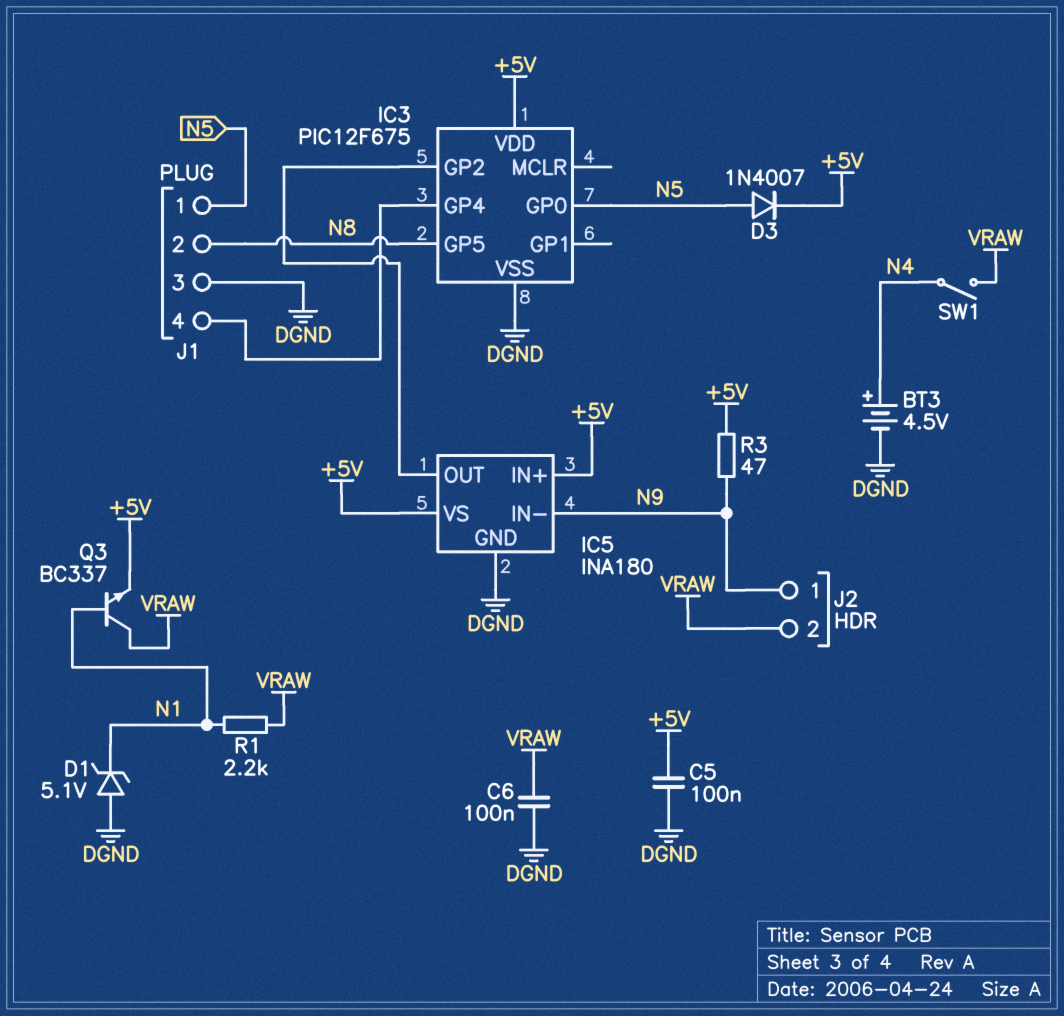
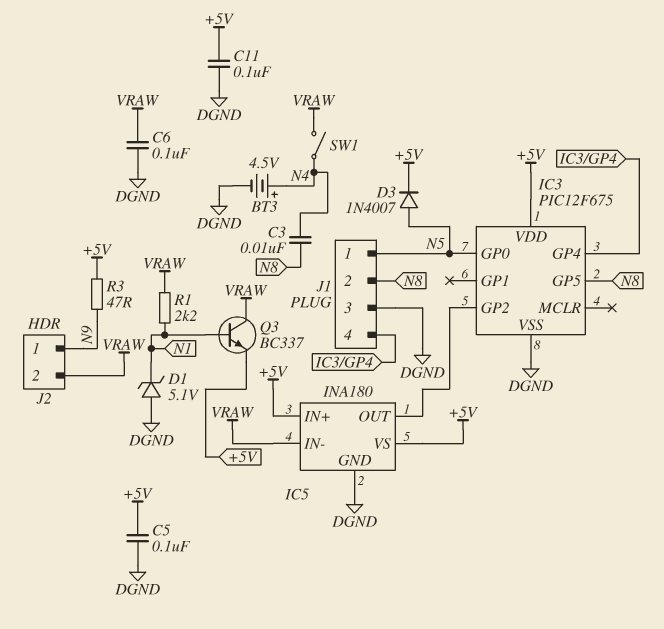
C3: none -> 10nF (N4, N8)
C11: none -> 100nF (+5V, DGND)
IC5 pin IN-: N9 -> VRAW

